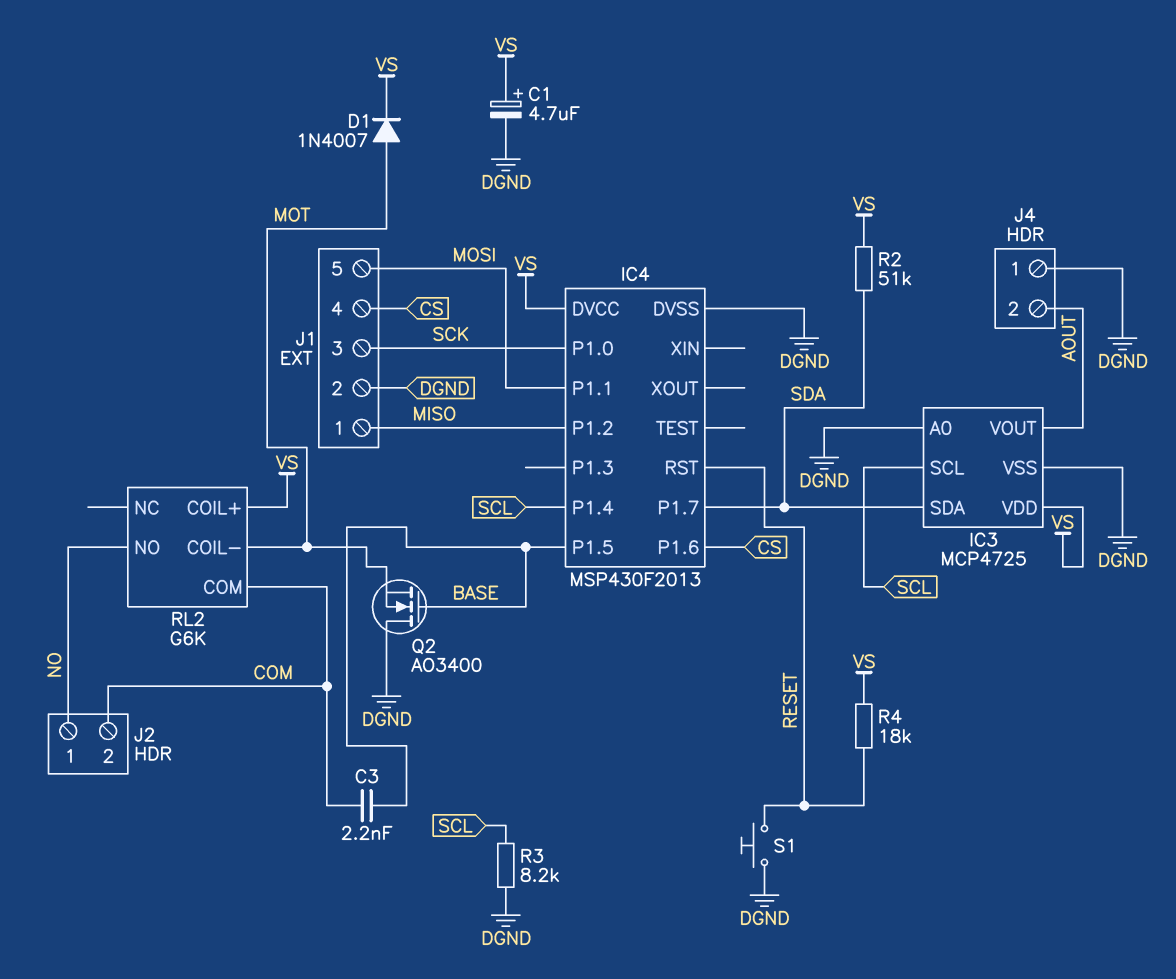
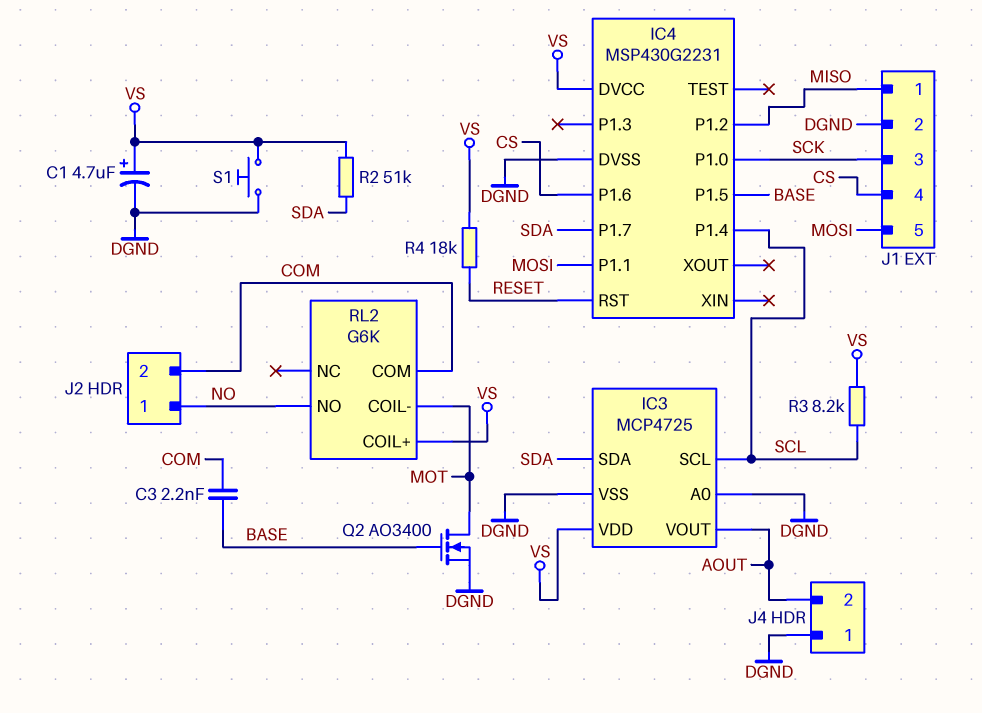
D1: diode 1N4007 (A MOT, K VS) -> none
IC4: MSP430F2013 -> MSP430G2231
Q2: NMOS AO3400 (G BASE, D DGND, S MOT) -> NMOS AO3400 (G BASE, D MOT, S DGND)
R3: 8.2k (DGND, SCL) -> 8.2k (SCL, VS)
S1: button (DGND, RESET) -> button (DGND, VS)

